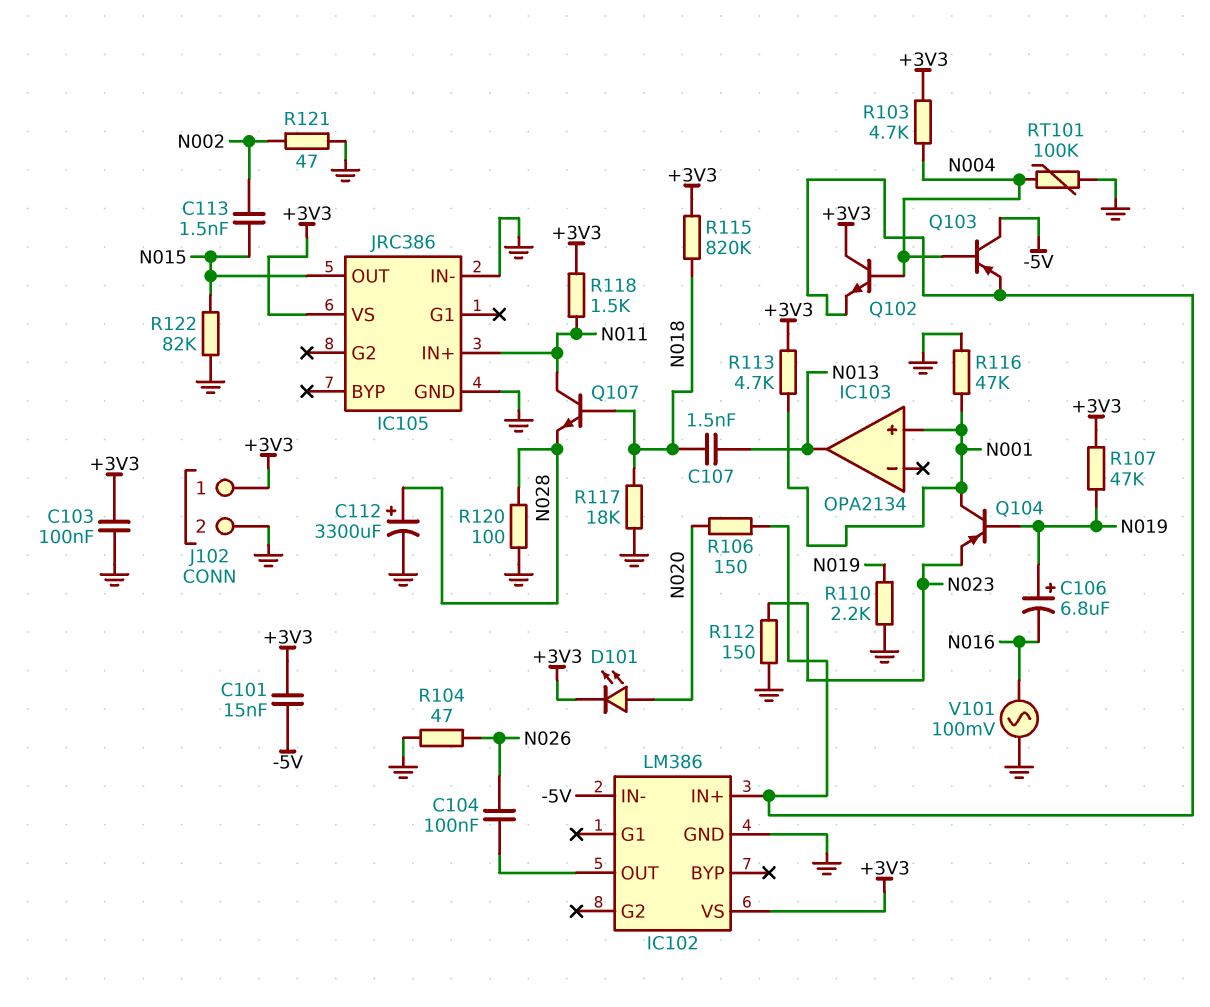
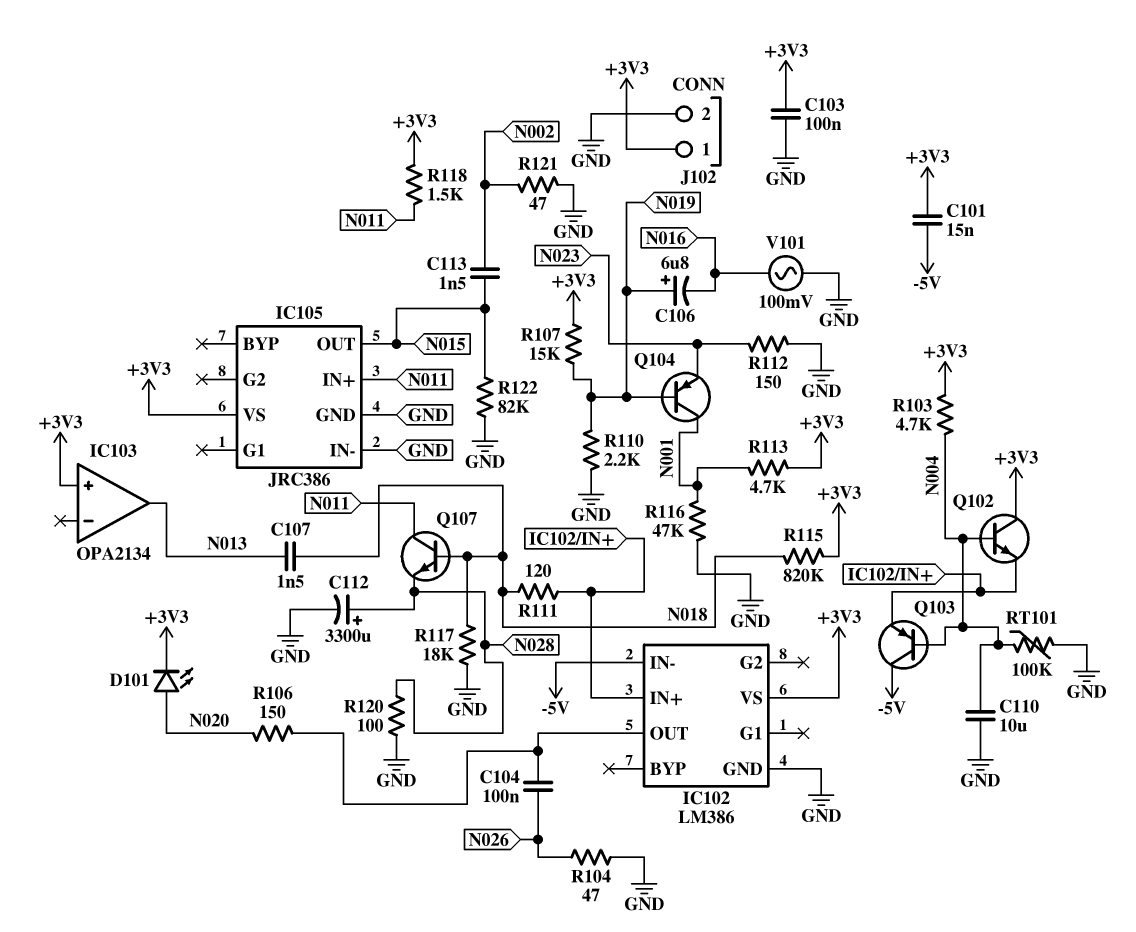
C110: none -> 10uF (GND, N004)
IC103 pin in+: N001 -> +3V3
R106: 150 (IC102/IN+, N020) -> 150 (IC102/OUT, N020)
R107: 47k (+3V3, N019) -> 15k (+3V3, N019)
R111: none -> 120 (IC102/IN+, N018)

